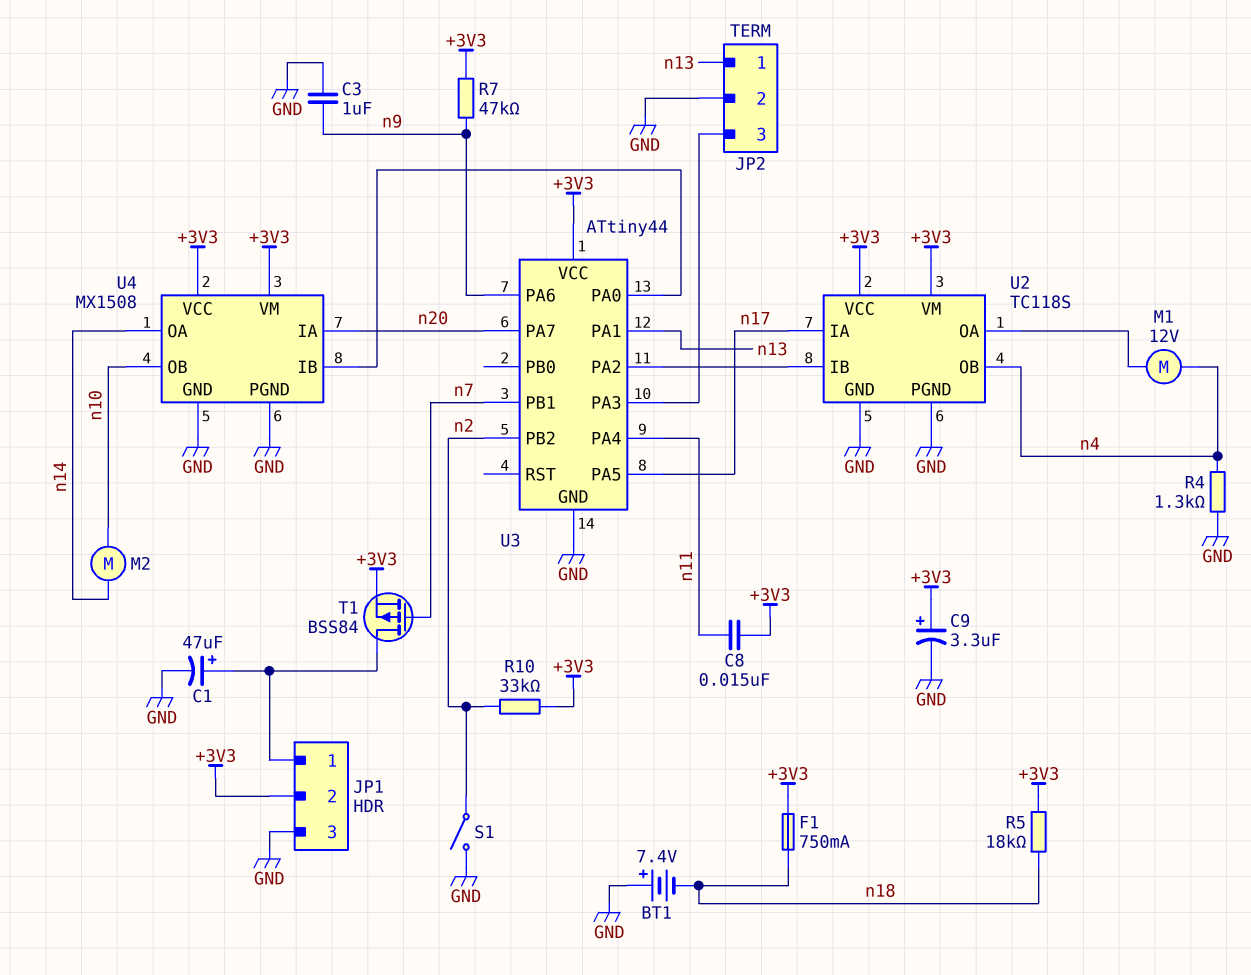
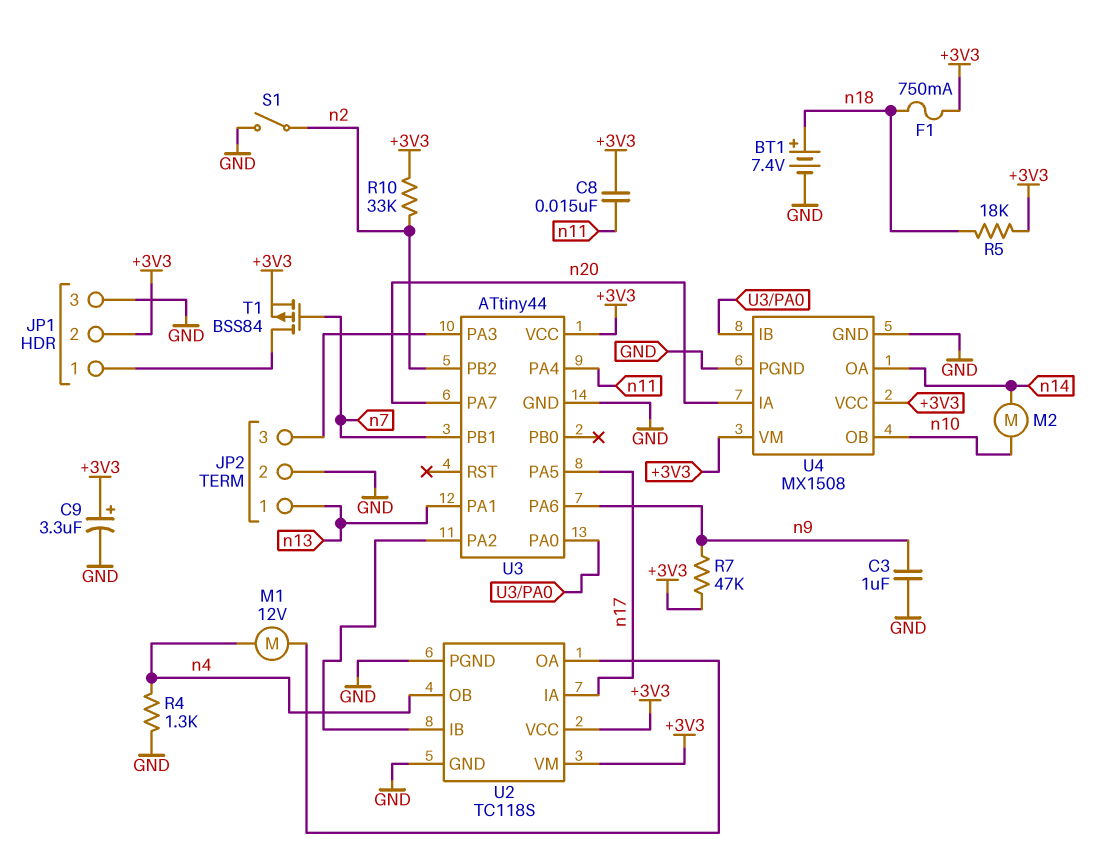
BT1: 7.4V (plus GND, minus n18) -> 7.4V (plus n18, minus GND)
C1: 47uF (plus JP1/1, minus GND) -> none

